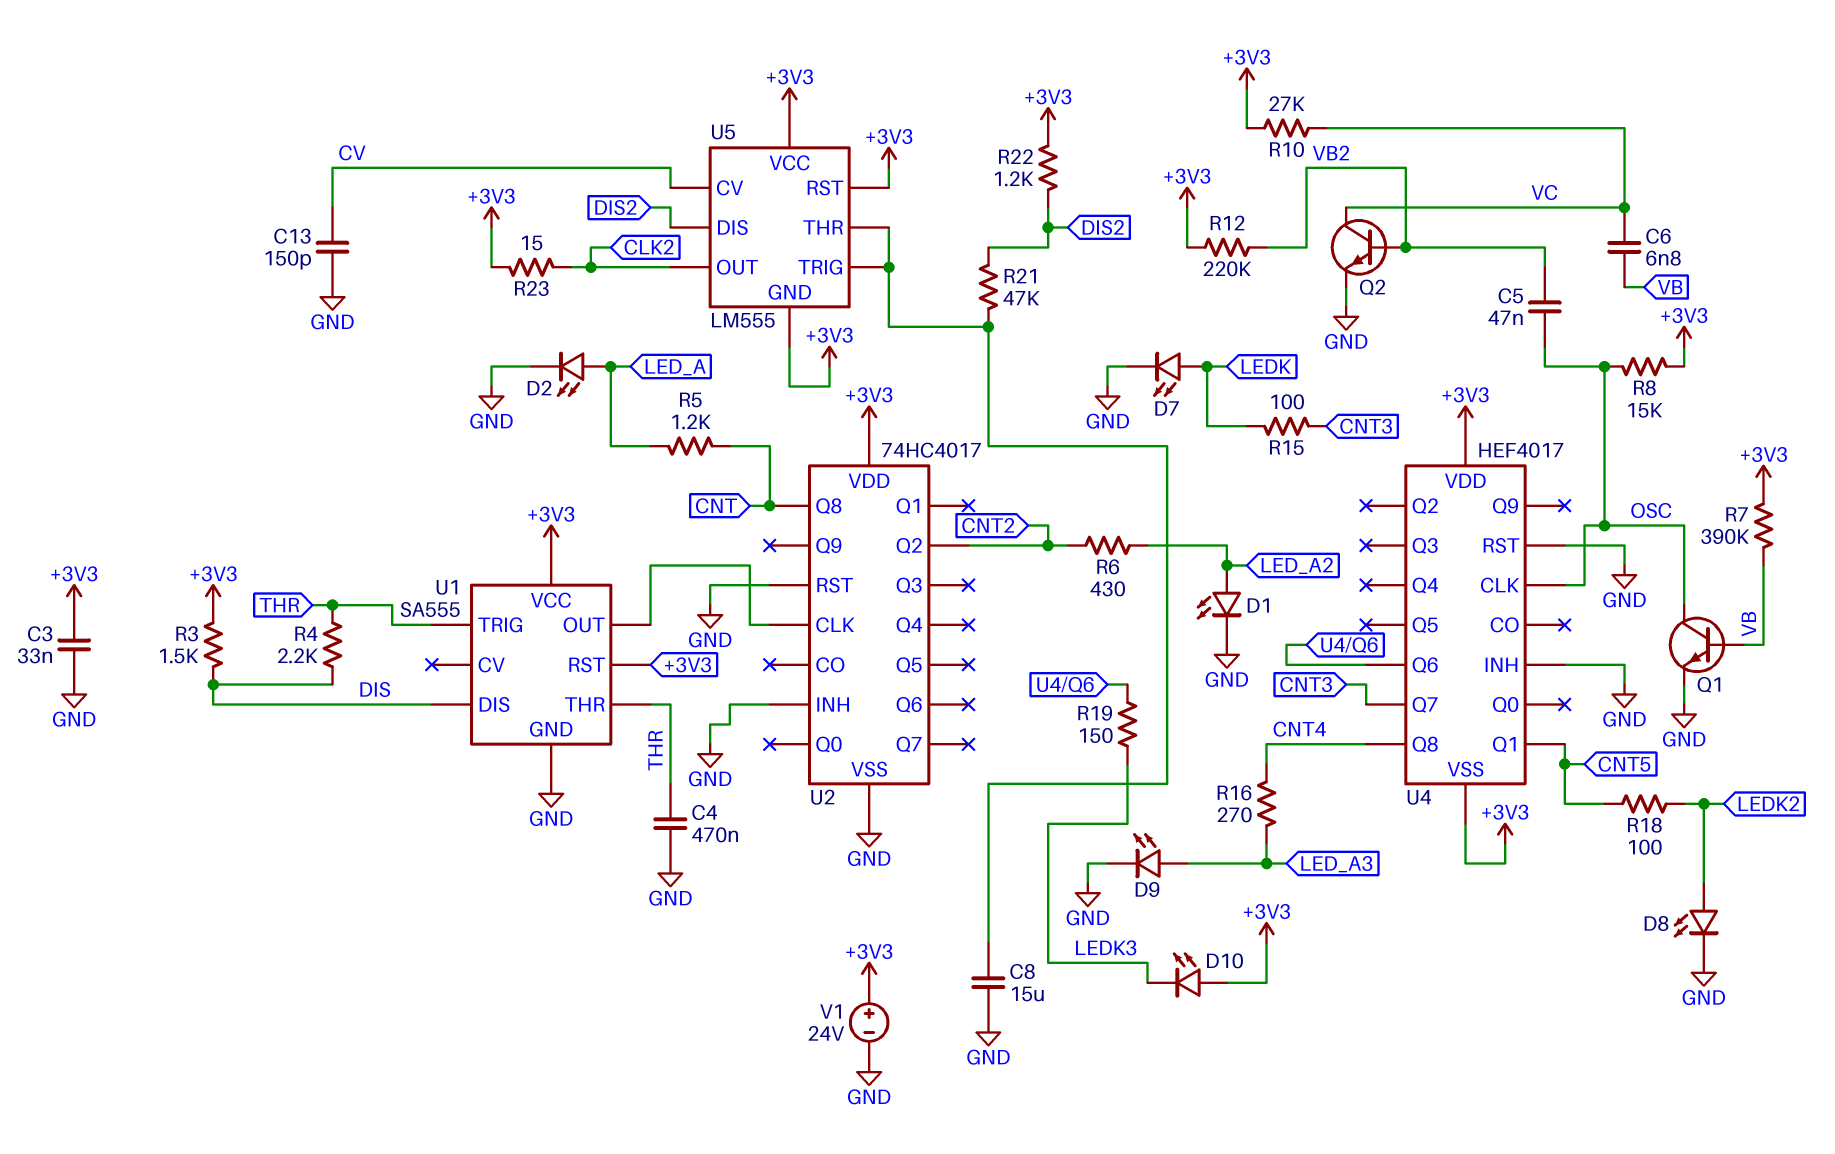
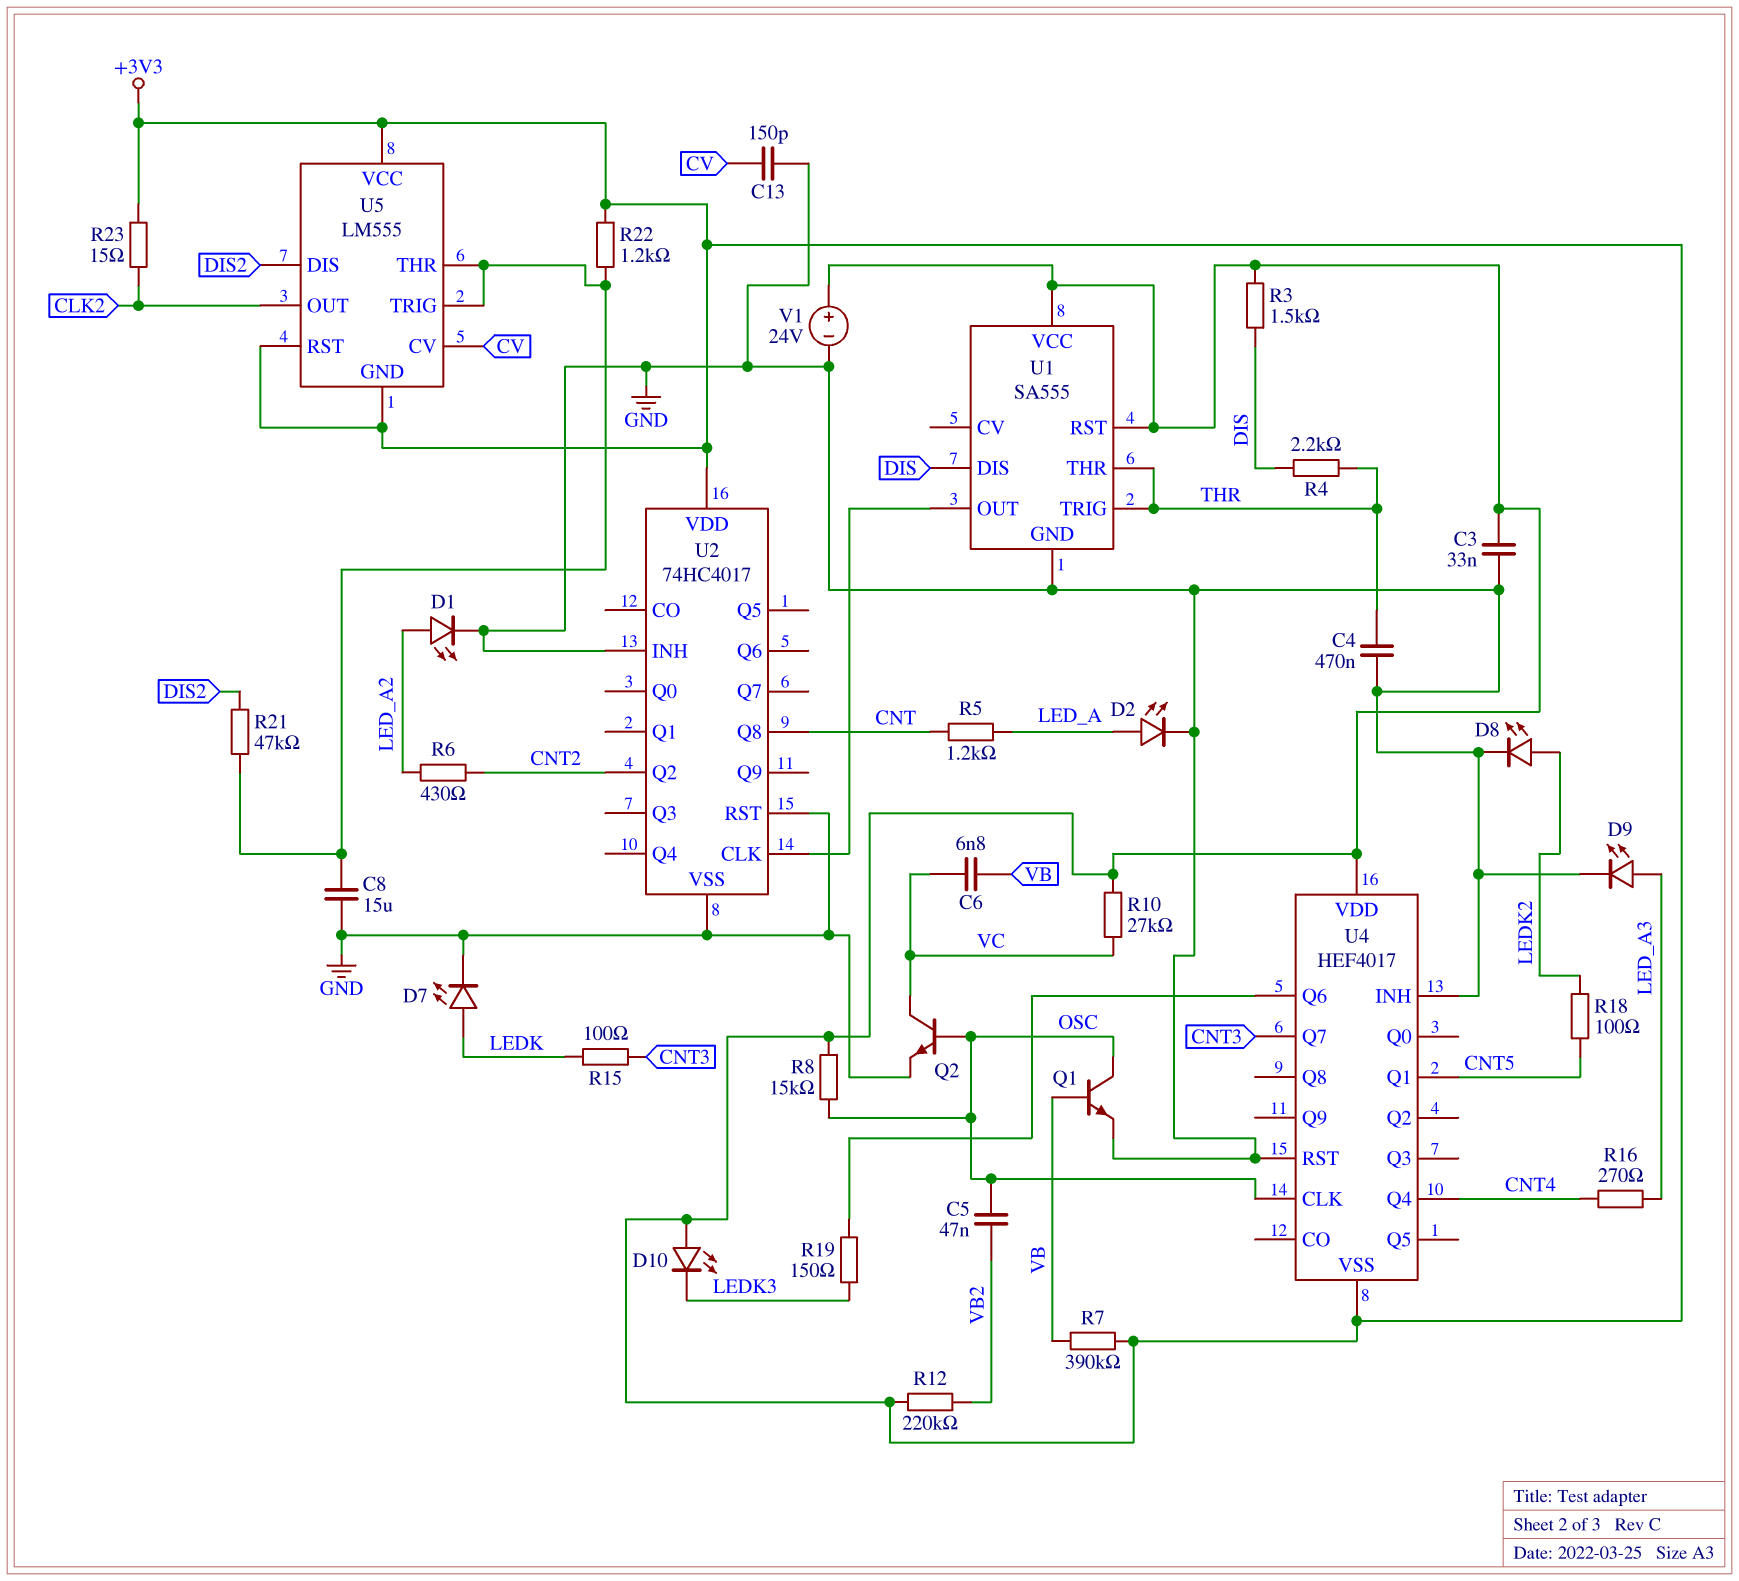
Q2: NPN (B VB2, C VC, E GND) -> NPN (B OSC, C VC, E GND)
R22: 1.2k (+3V3, DIS2) -> 1.2k (+3V3, U5/THR)
U4 pin Q4: none -> CNT4
U4 pin Q8: CNT4 -> none

